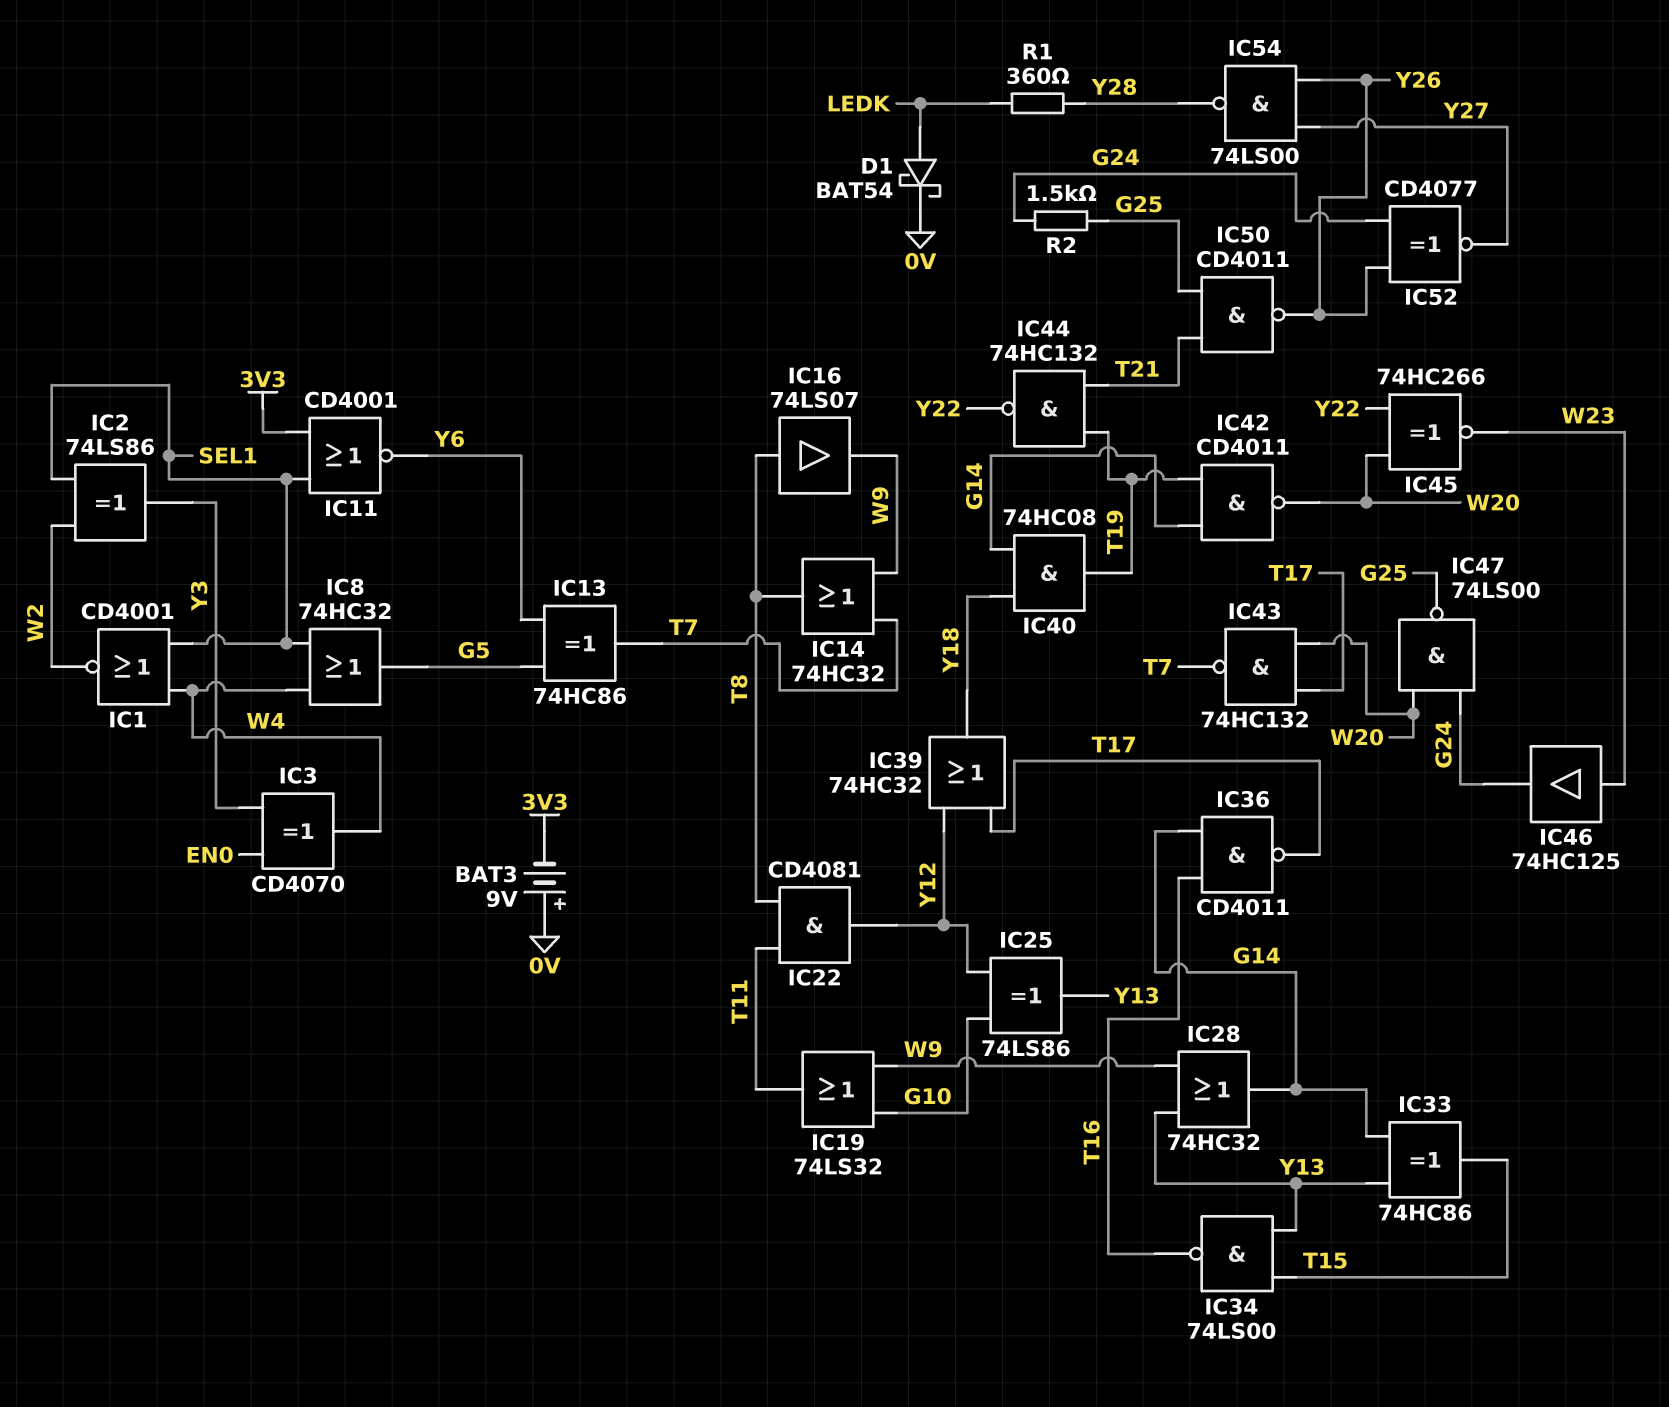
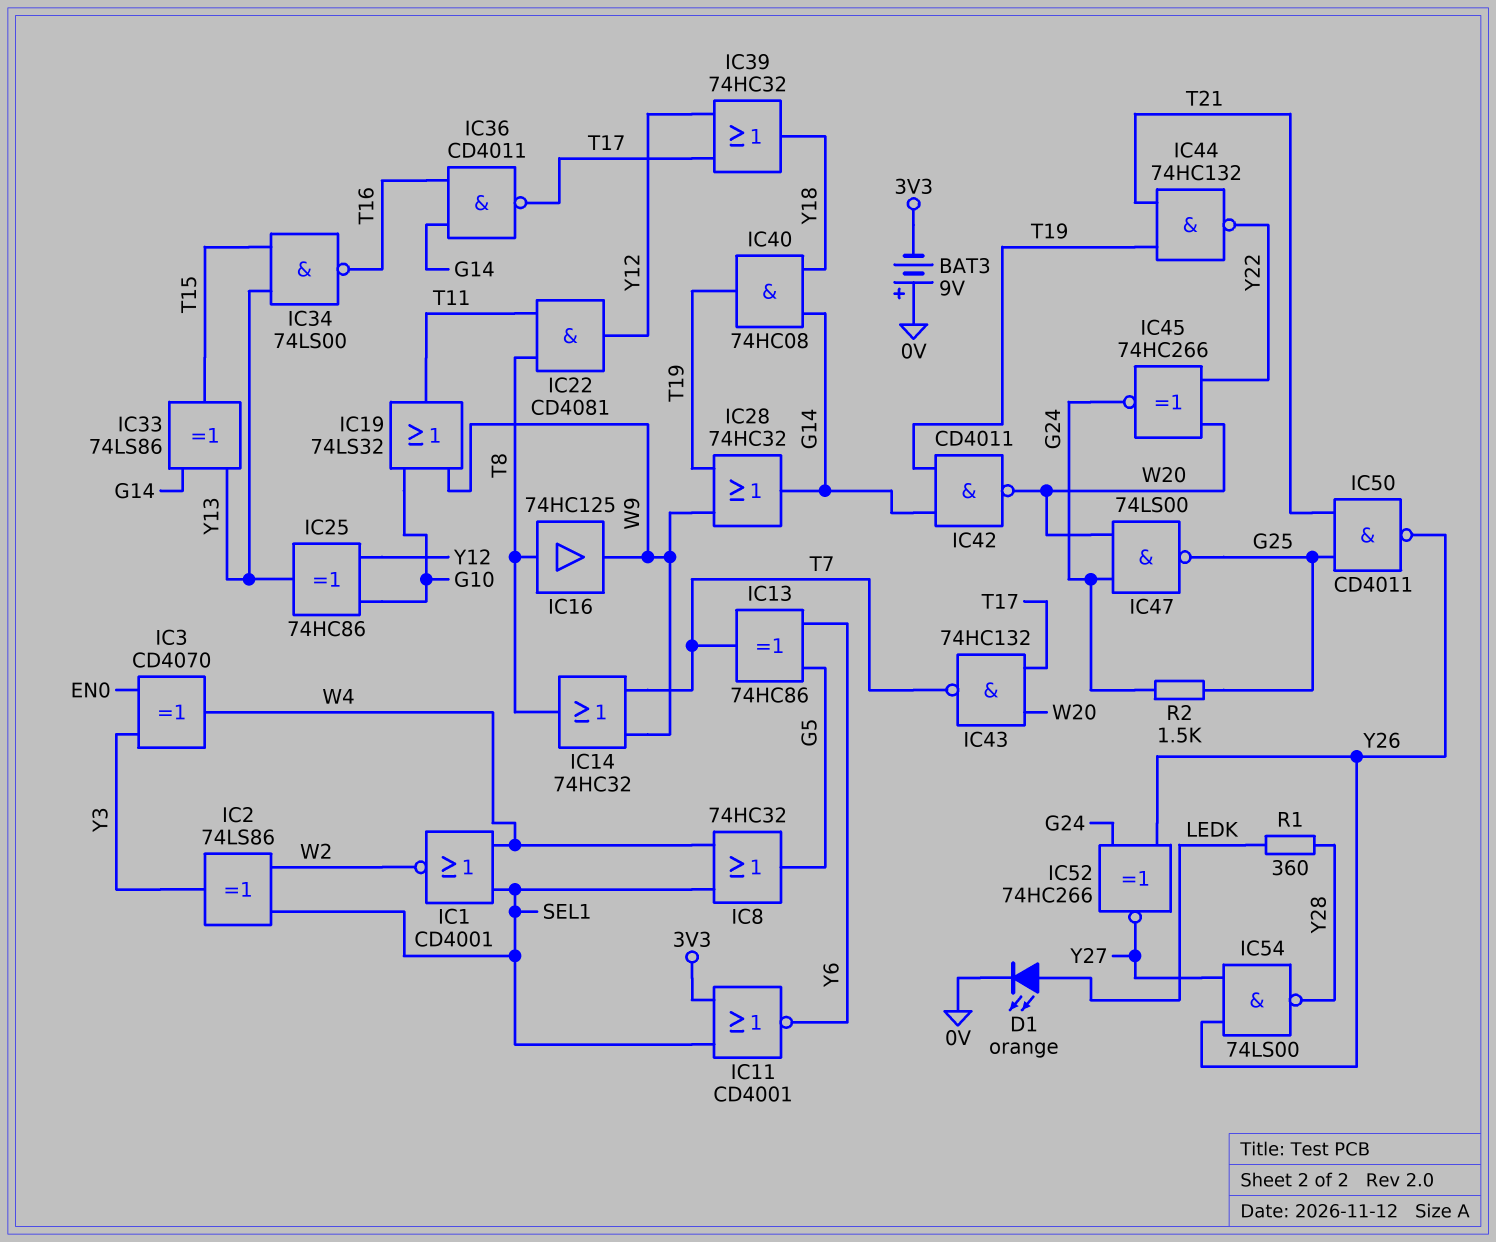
D1: schottky BAT54 (A LEDK, K 0V) -> LED orange (A LEDK, K 0V)
IC16: buffer 74LS07 (in T8, out W9) -> buffer 74HC125 (in T8, out W9)
IC25: XOR 74LS86 (in G10, in Y12, out Y13) -> XOR 74HC86 (in G10, in Y12, out Y13)
IC28: OR 74HC32 (in W9, in Y13, out G14) -> OR 74HC32 (in T19, in W9, out G14)
IC33: XOR 74HC86 (in G14, in Y13, out T15) -> XOR 74LS86 (in G14, in Y13, out T15)
IC45: XNOR 74HC266 (in W20, in Y22, out W23) -> XNOR 74HC266 (in W20, in Y22, out G24)
IC46: buffer 74HC125 (in W23, out G24) -> none
IC52: XNOR CD4077 (in G24, in Y26, out Y27) -> XNOR 74HC266 (in G24, in Y26, out Y27)

